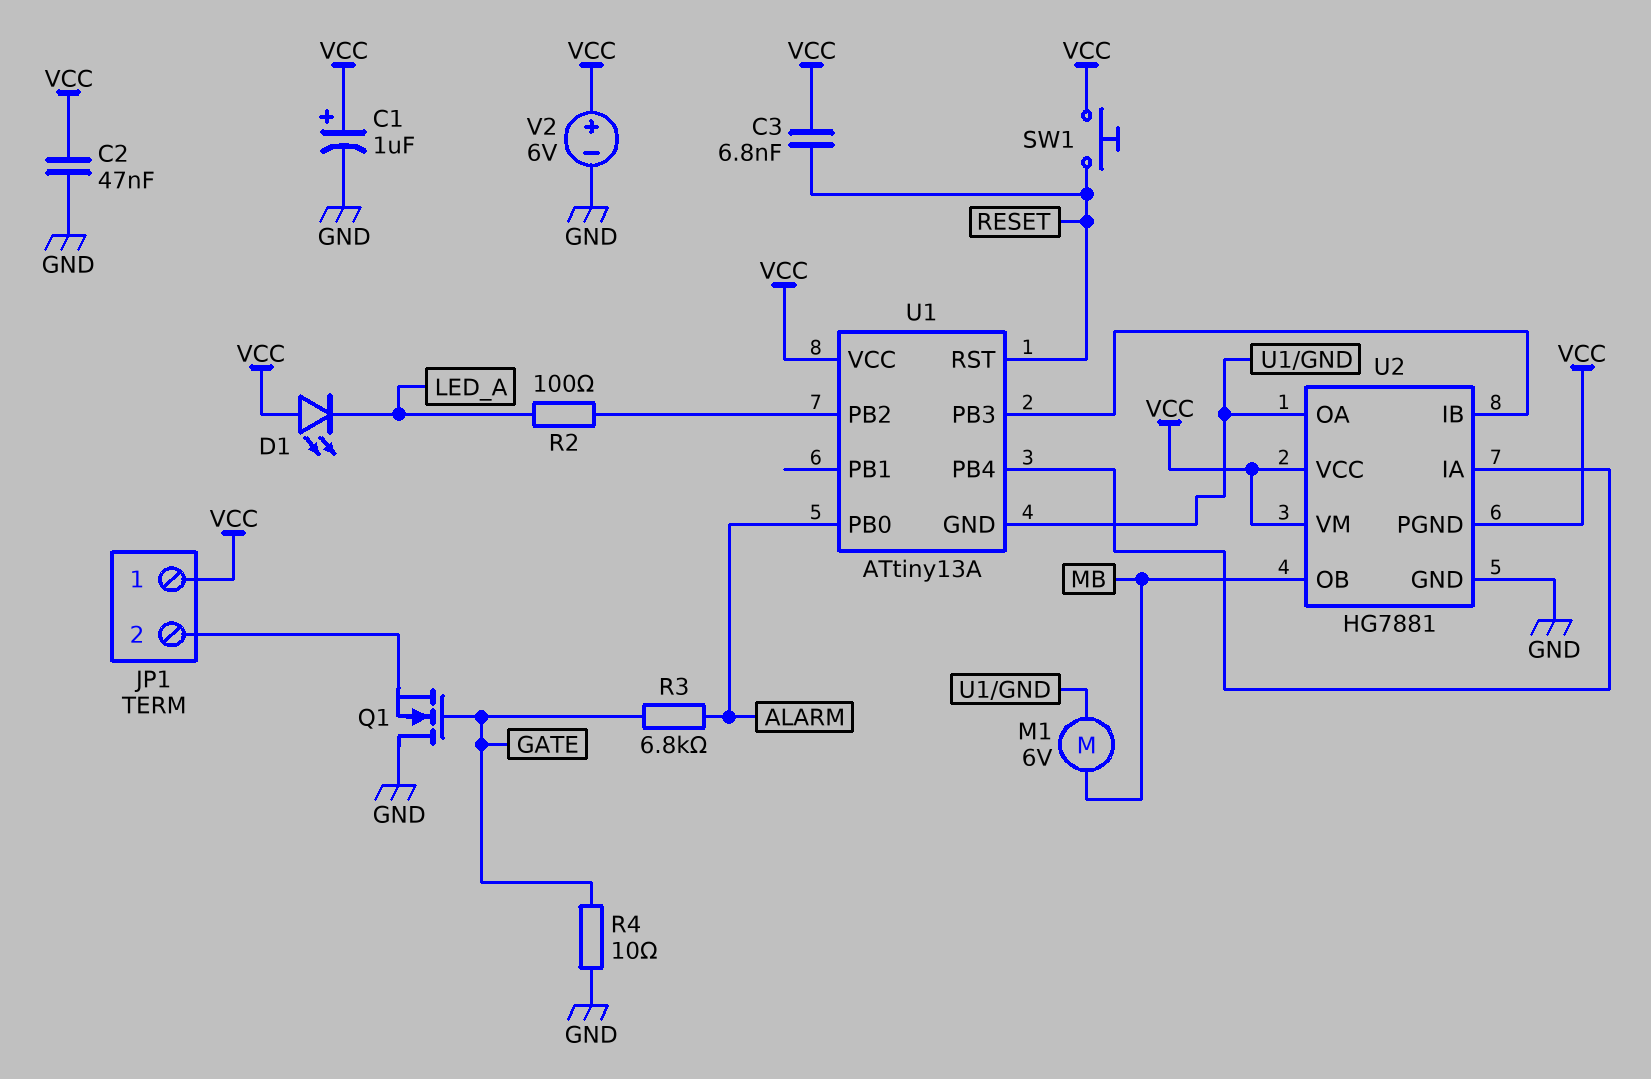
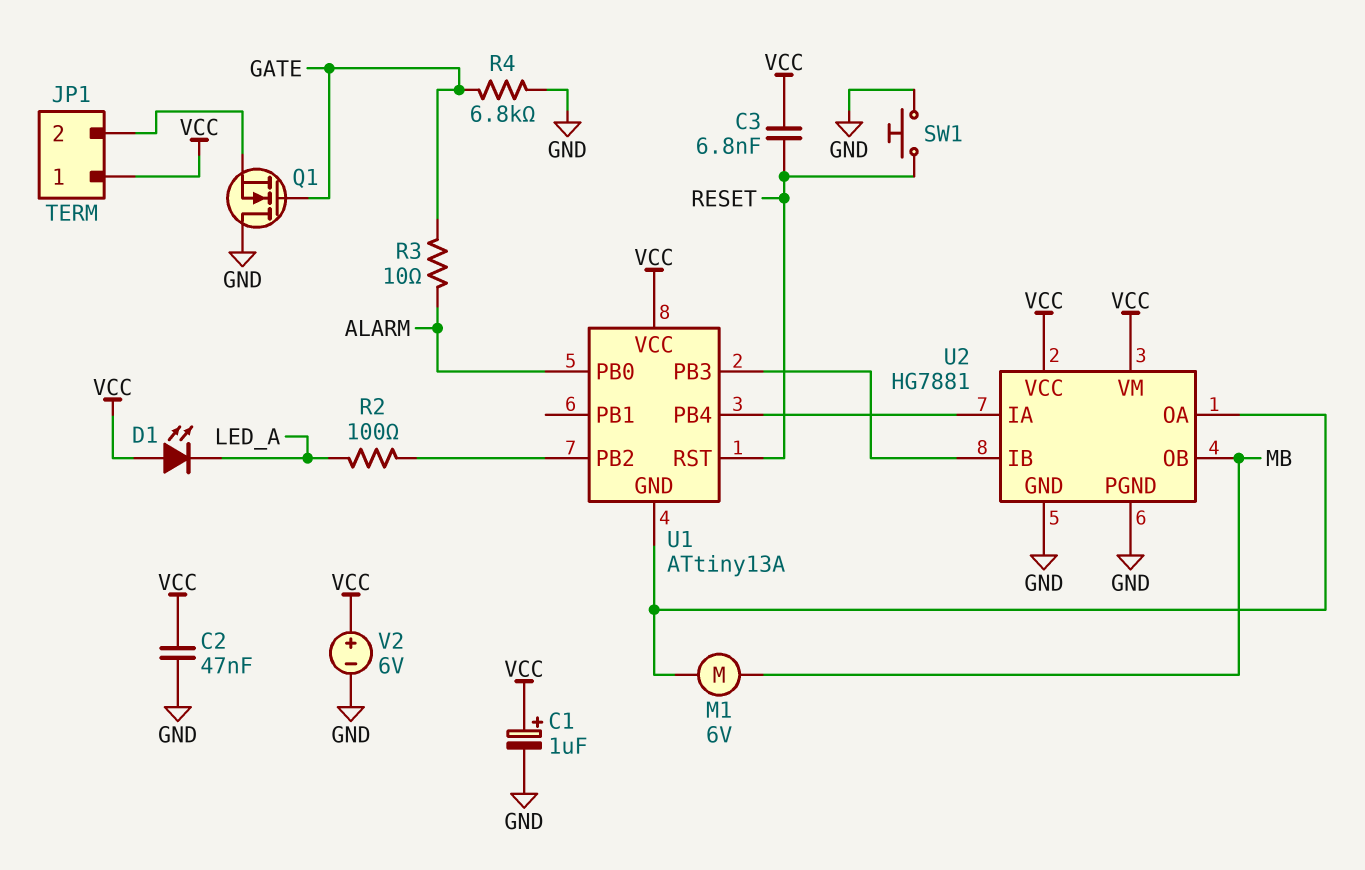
R3: 6.8k (ALARM, GATE) -> 10 (ALARM, GATE)
R4: 10 (GATE, GND) -> 6.8k (GATE, GND)
SW1: button (RESET, VCC) -> button (GND, RESET)
U2 pin PGND: VCC -> GND

